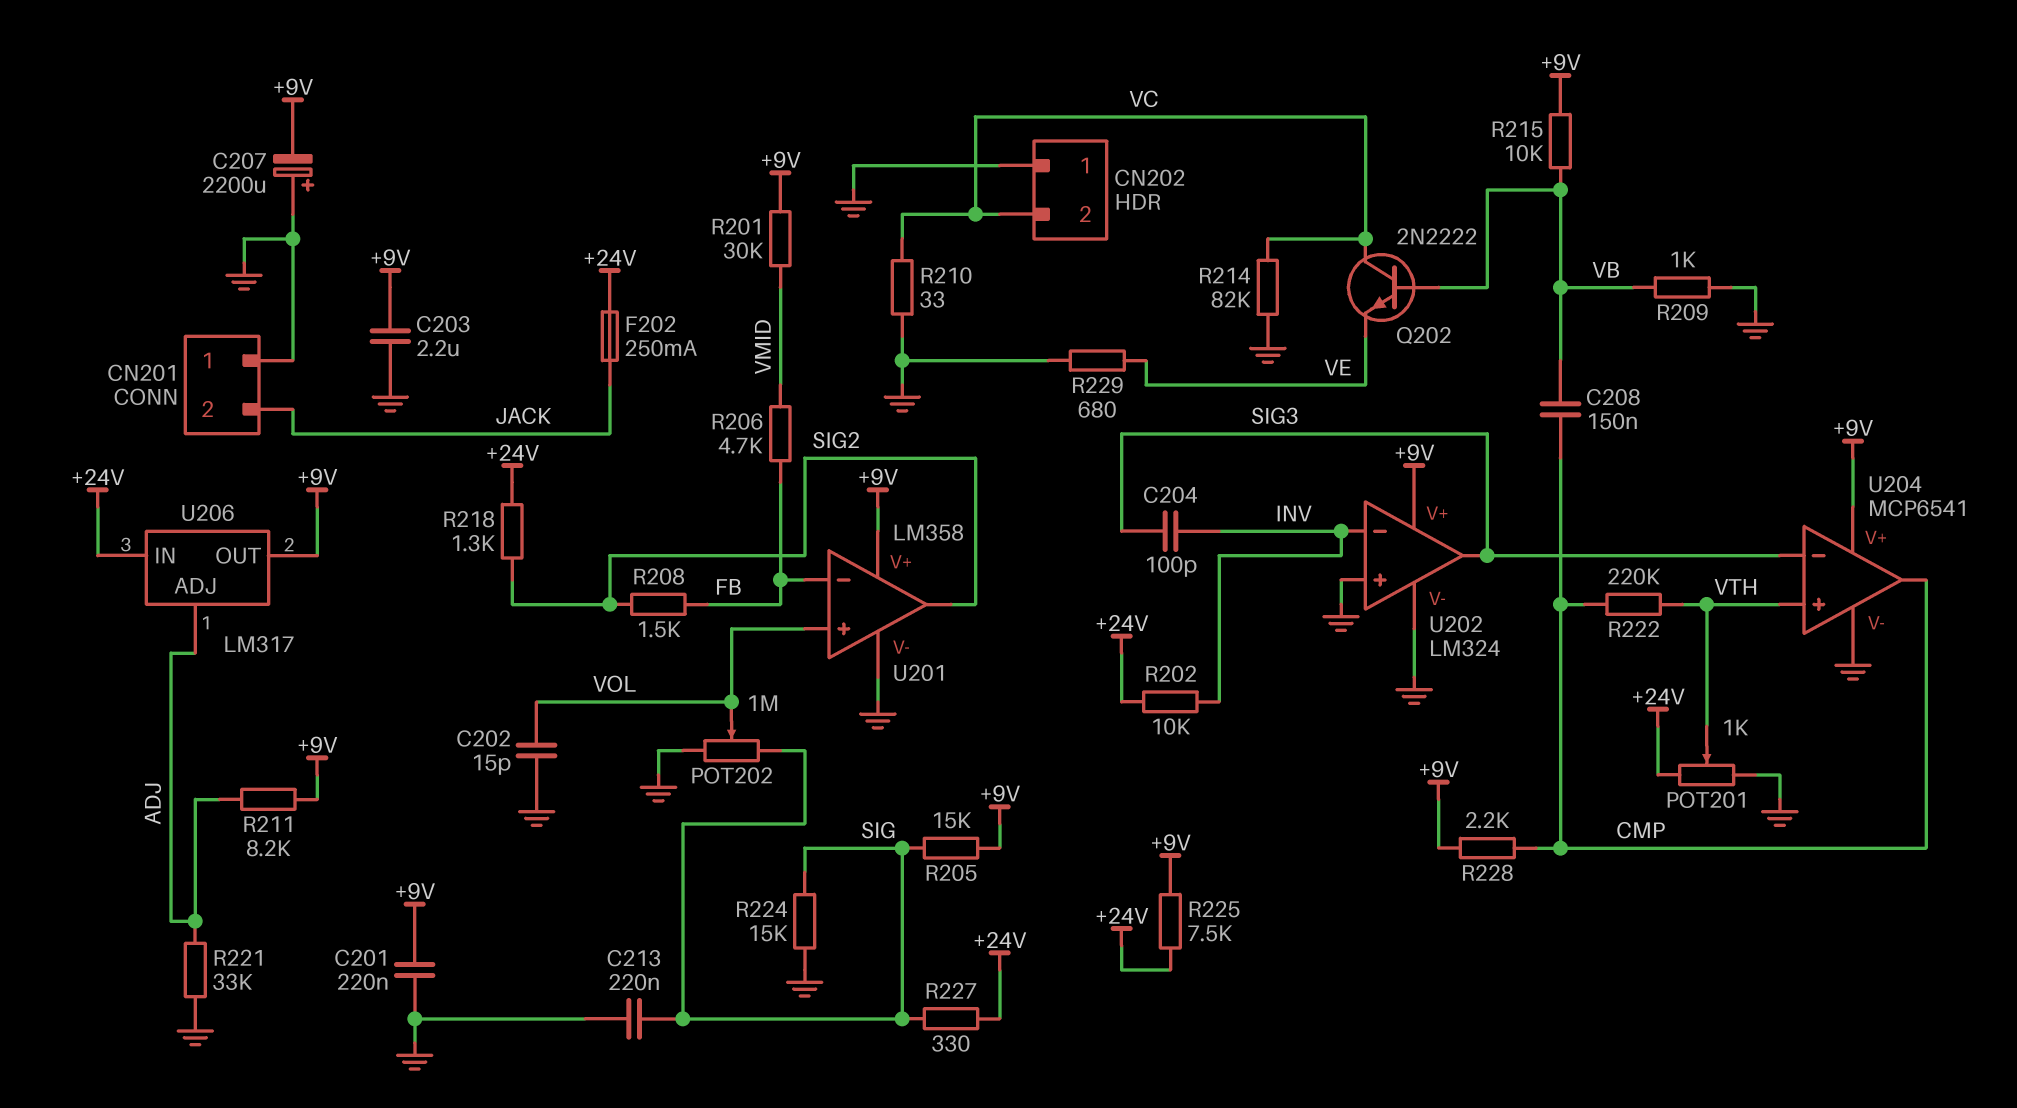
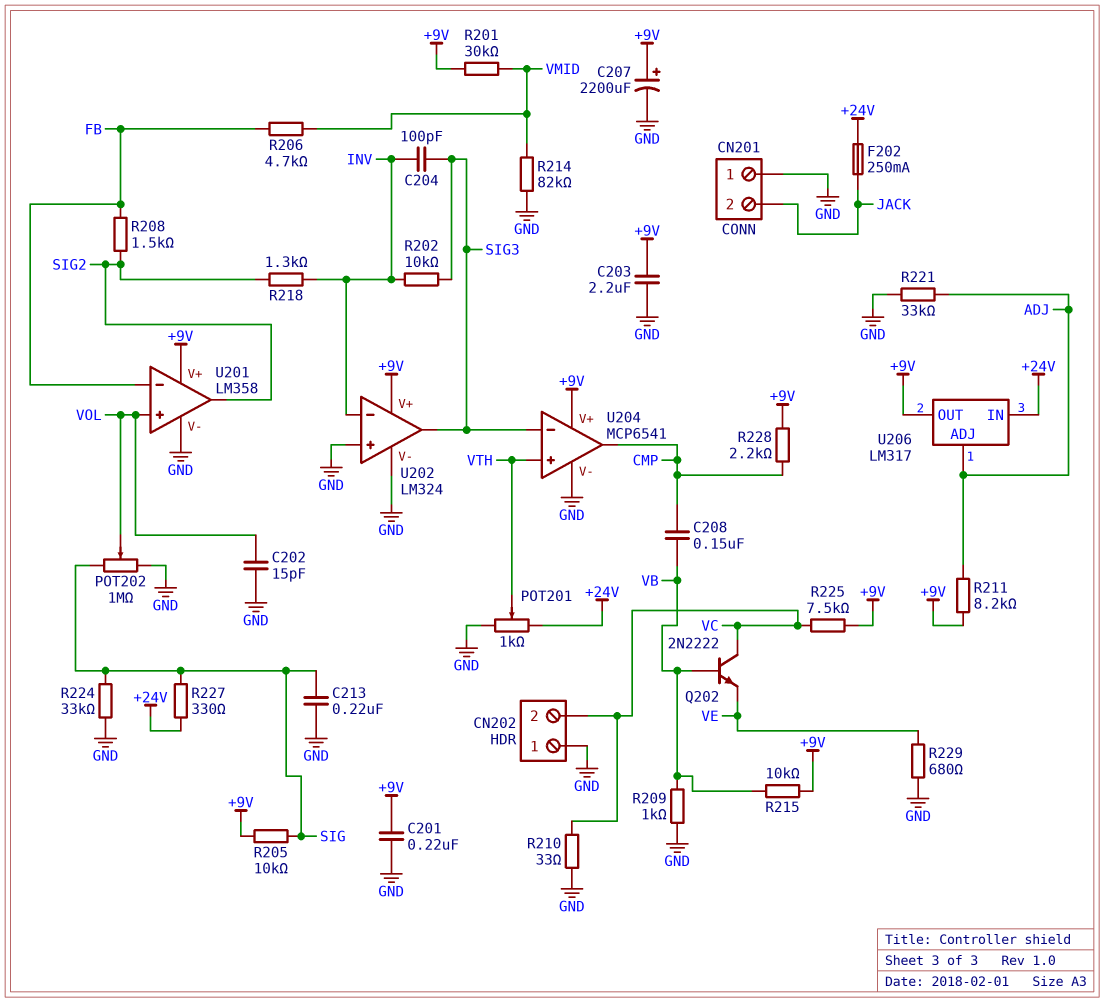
C207: 2200uF (plus GND, minus +9V) -> 2200uF (plus +9V, minus GND)
R202: 10k (+24V, INV) -> 10k (INV, SIG3)
R205: 15k (+9V, SIG) -> 10k (+9V, SIG)
R214: 82k (GND, VC) -> 82k (GND, VMID)
R218: 1.3k (+24V, SIG2) -> 1.3k (INV, SIG2)
R222: 220k (CMP, VTH) -> none
R224: 15k (GND, SIG) -> 33k (GND, SIG)
R225: 7.5k (+9V, +24V) -> 7.5k (+9V, VC)

